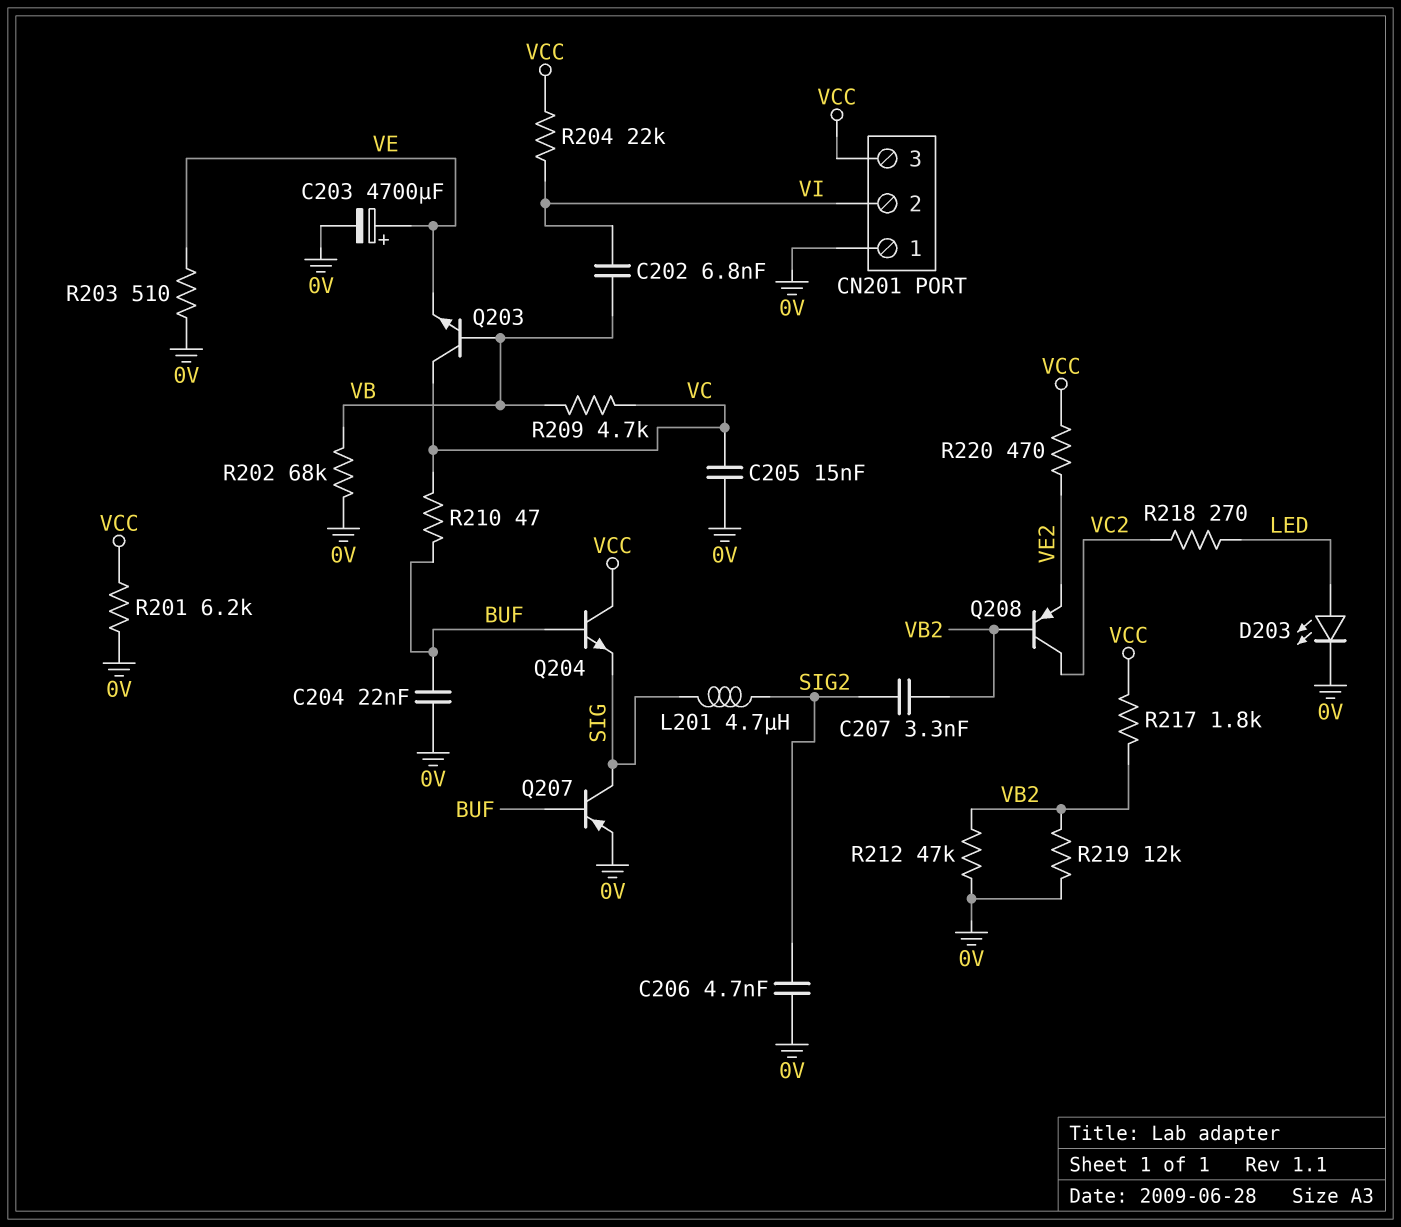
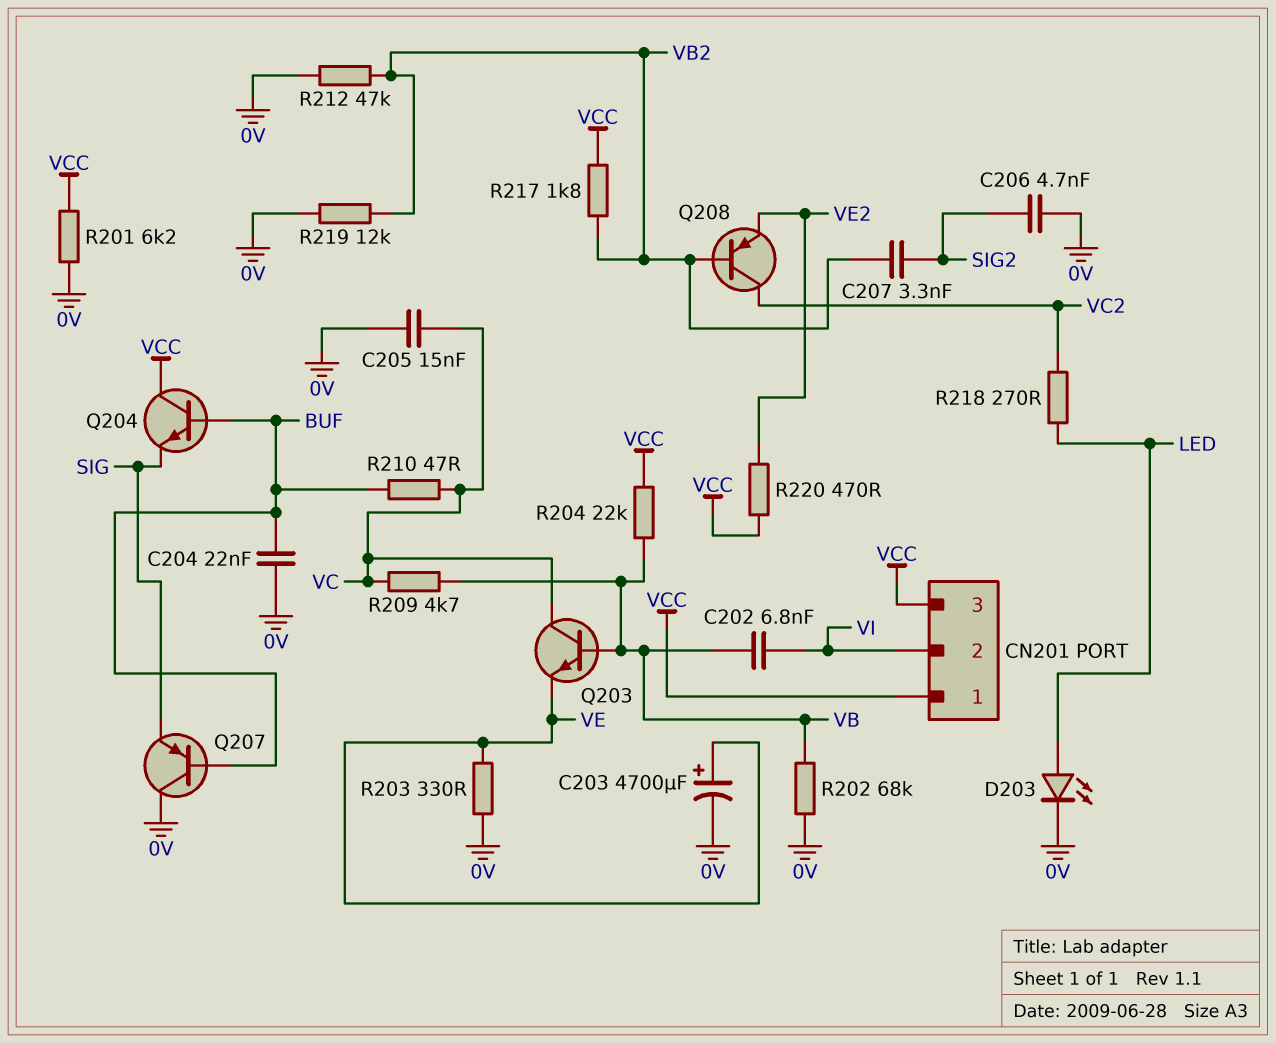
CN201 pin 1: 0V -> VCC
L201: 4.7uH (SIG, SIG2) -> none
Q207: PNP (B BUF, C SIG, E 0V) -> PNP (B BUF, C 0V, E SIG)
R203: 510 (0V, VE) -> 330 (0V, VE)
R204: 22k (VCC, VI) -> 22k (VB, VCC)

